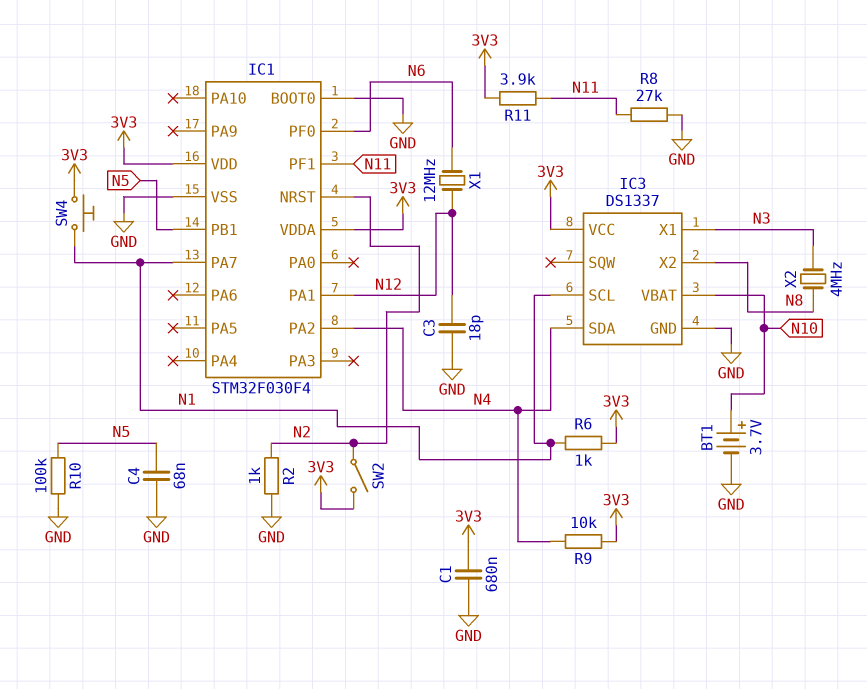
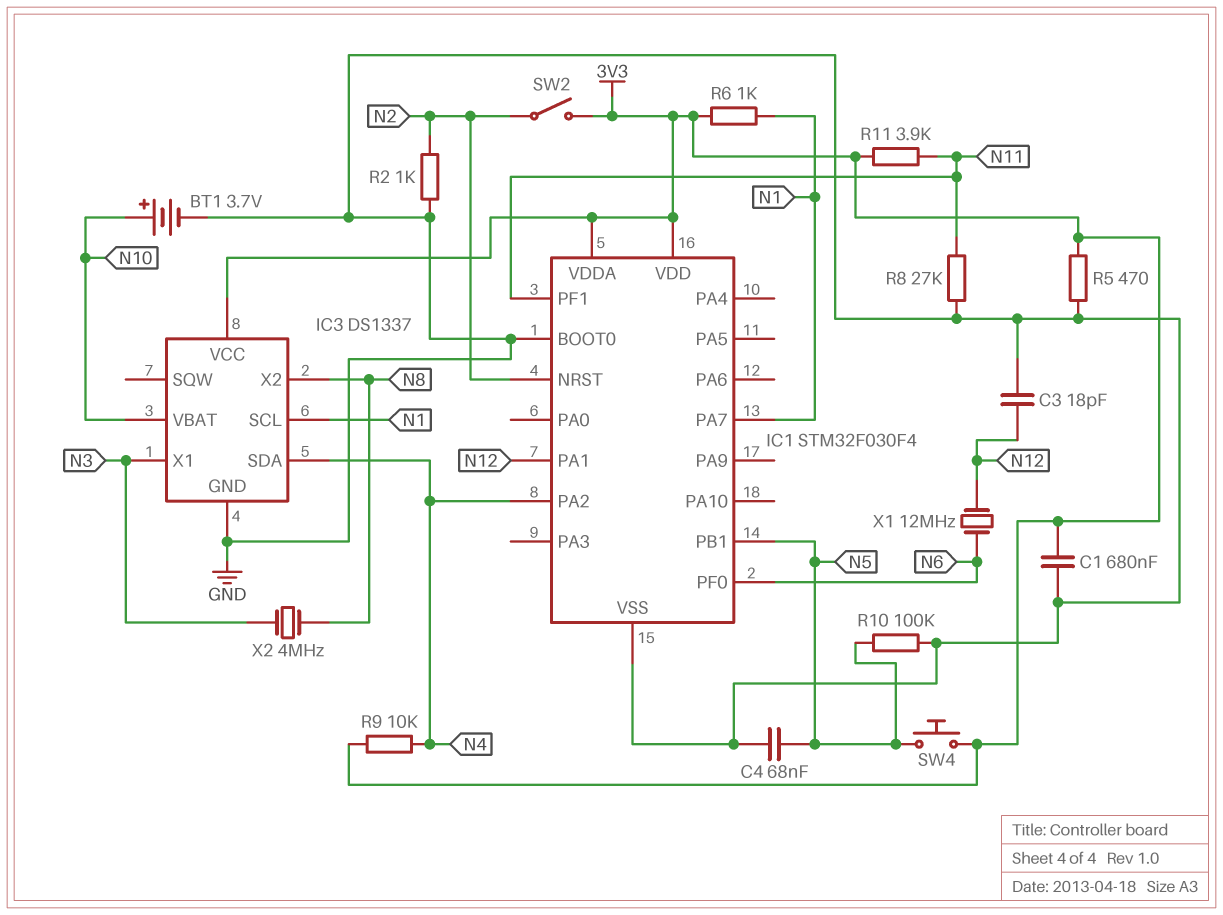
R5: none -> 470 (3V3, GND)
SW4: button (3V3, N1) -> button (3V3, N5)

